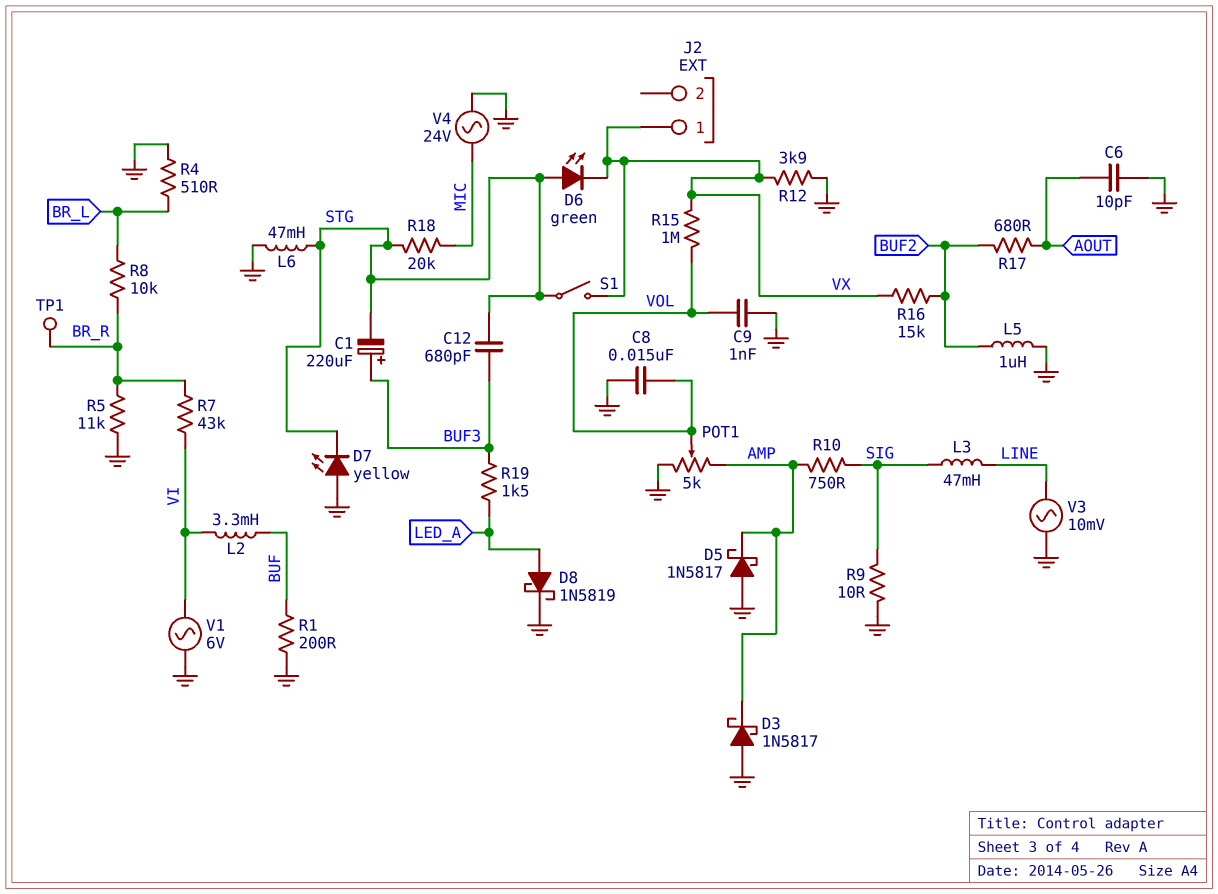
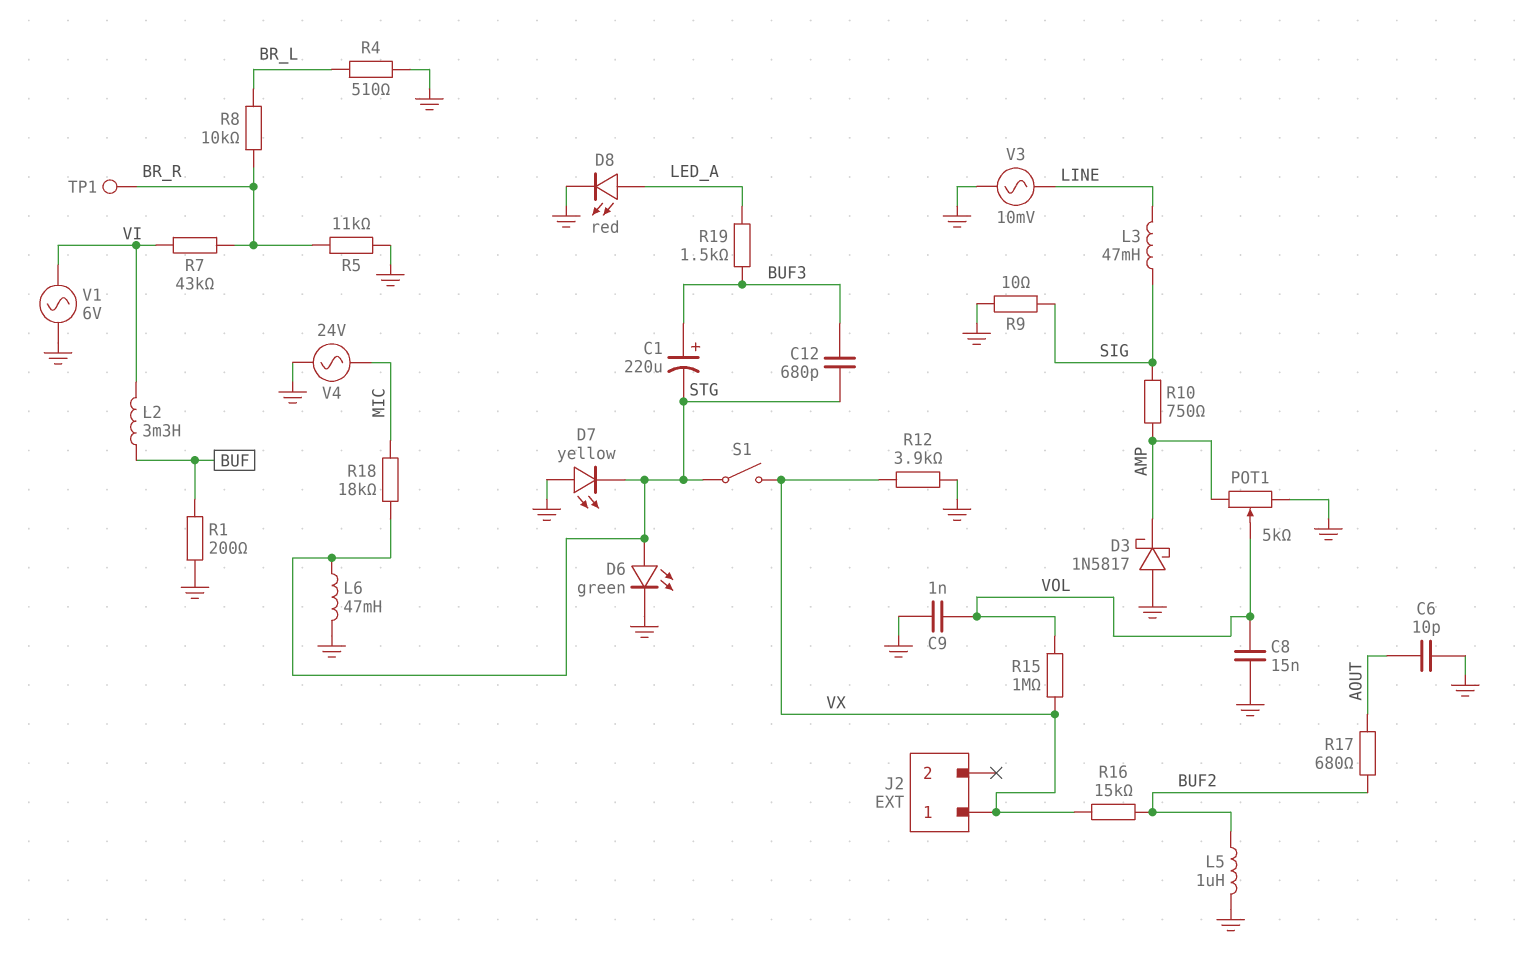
D5: schottky 1N5817 (A GND, K AMP) -> none
D6: LED green (A STG, K VX) -> LED green (A STG, K GND)
D8: schottky 1N5819 (A LED_A, K GND) -> LED red (A LED_A, K GND)
R18: 20k (MIC, STG) -> 18k (MIC, STG)

